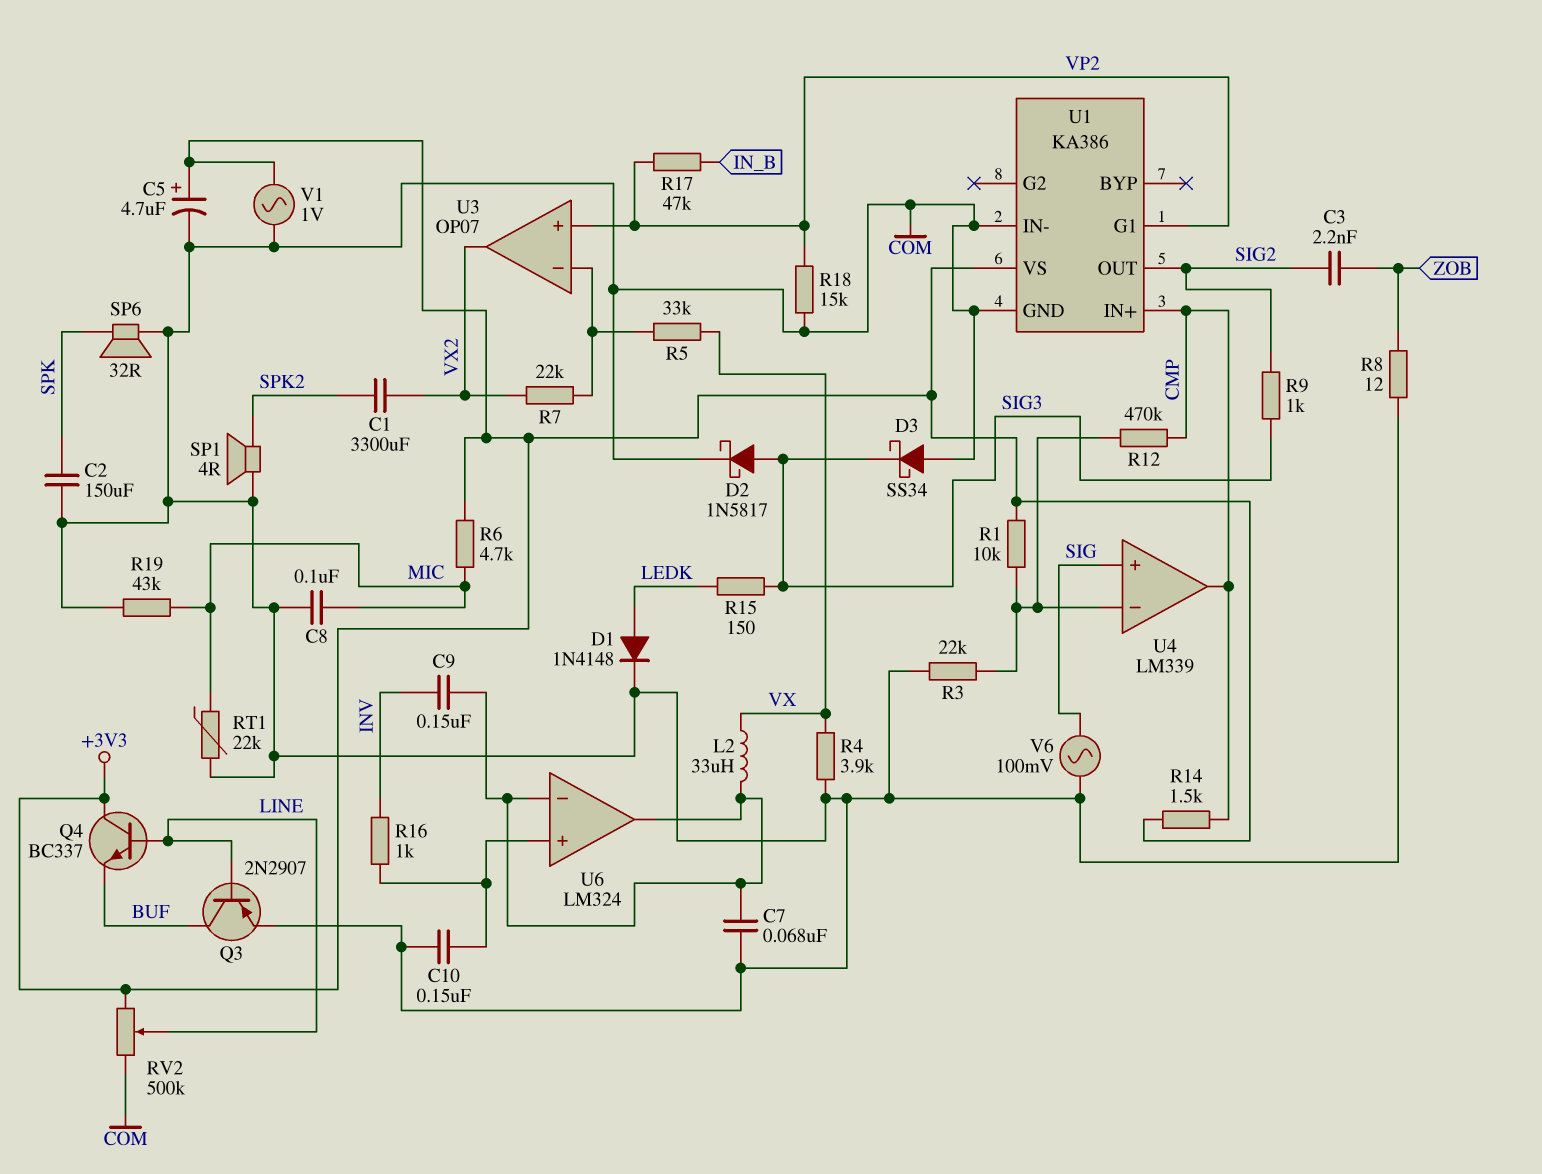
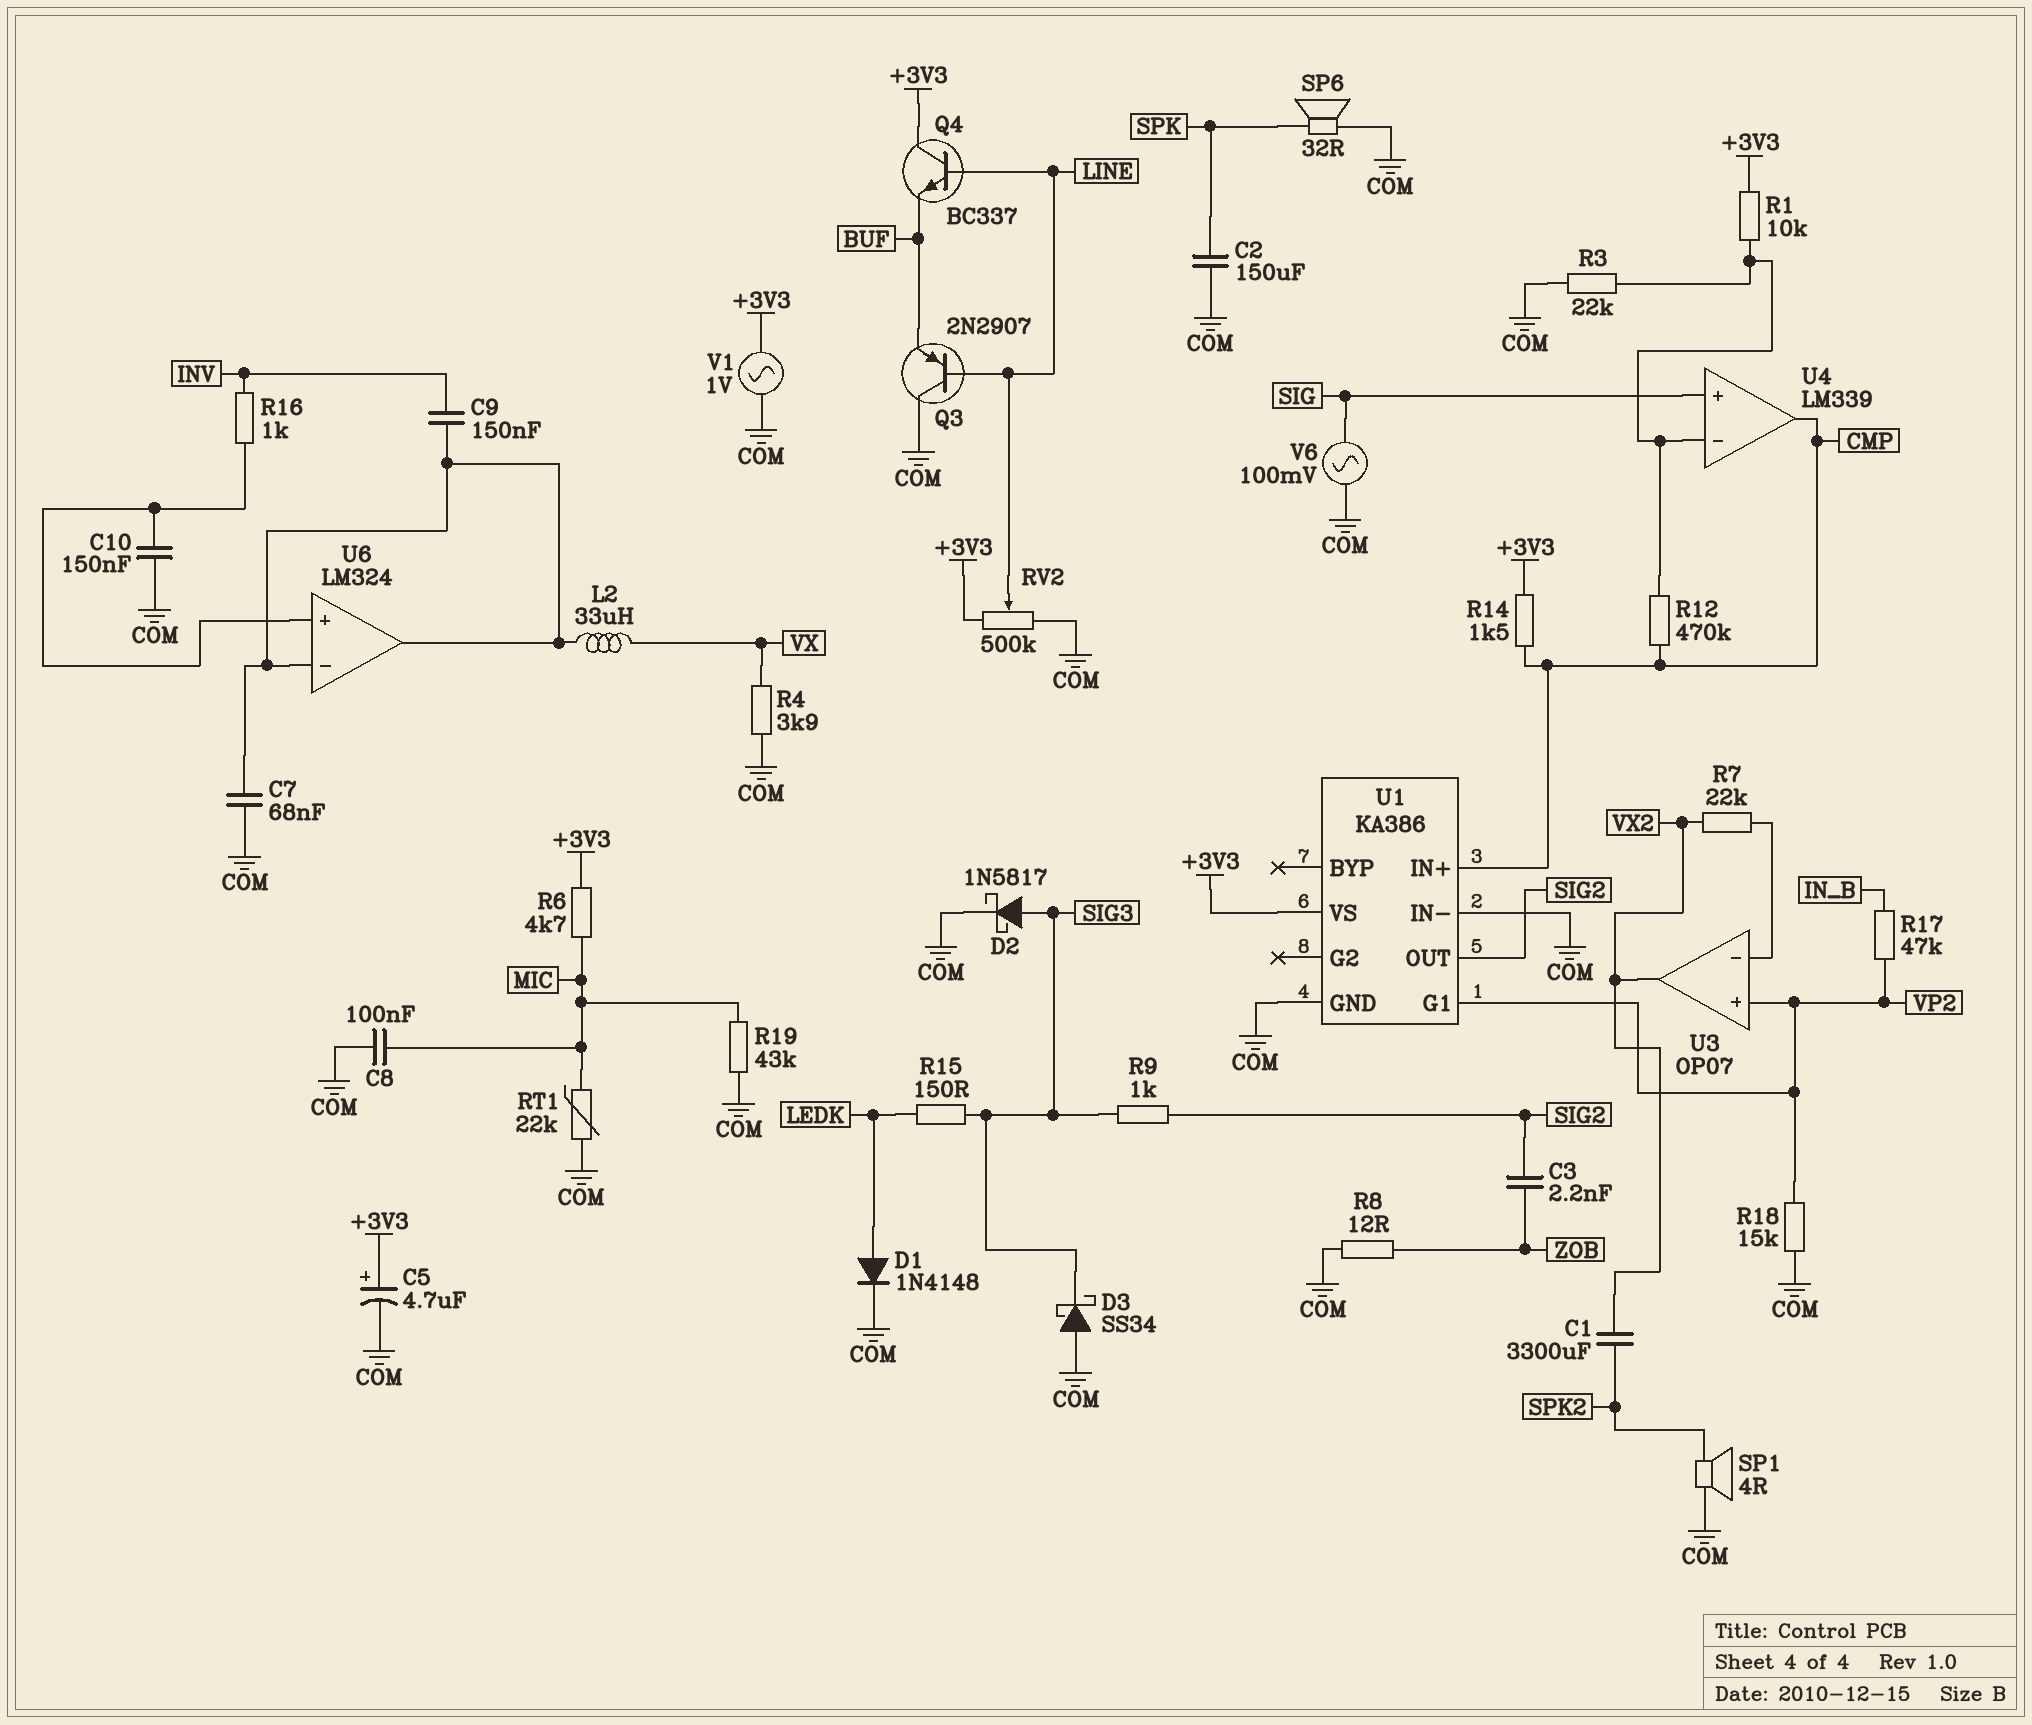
Q3: PNP 2N2907 (B LINE, C BUF, E COM) -> PNP 2N2907 (B LINE, C COM, E BUF)
R5: 33k (U3/in-, VX) -> none

